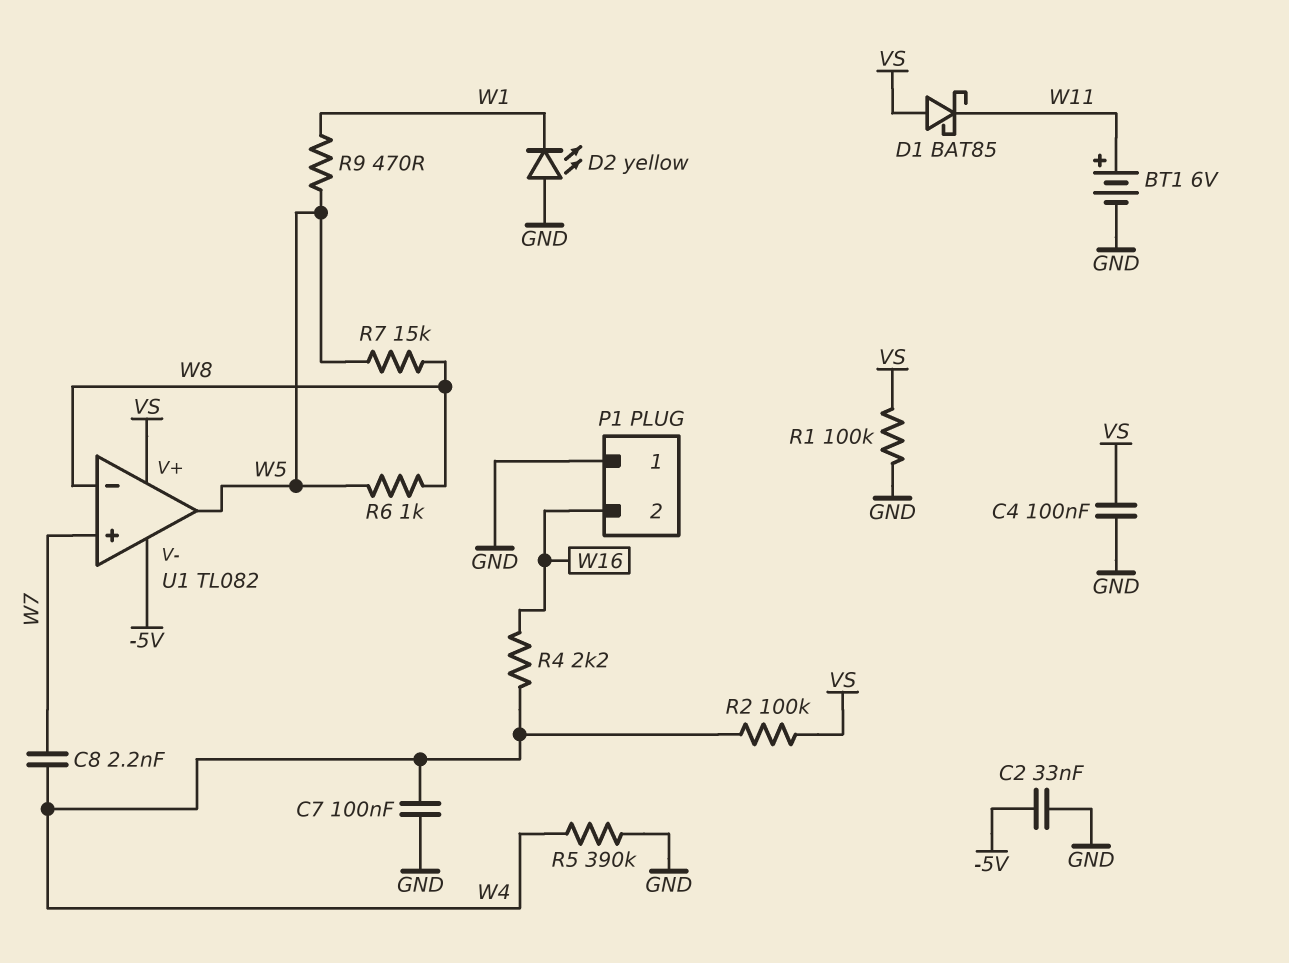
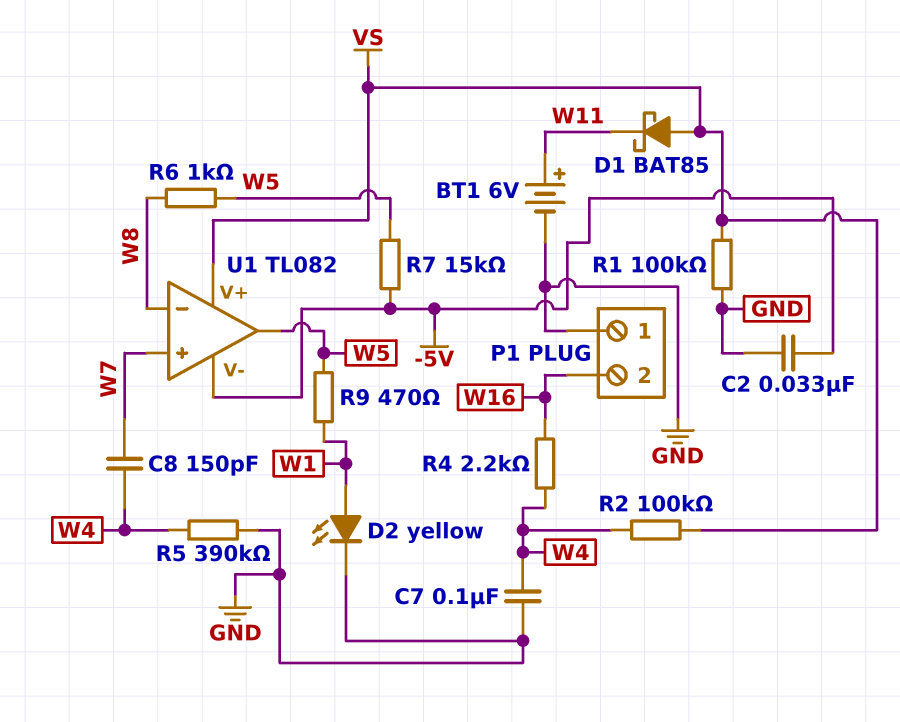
C4: 100nF (GND, VS) -> none
C8: 2.2nF (W4, W7) -> 150pF (W4, W7)
D2: LED yellow (A GND, K W1) -> LED yellow (A W1, K GND)
R7: 15k (W5, W8) -> 15k (-5V, W5)

